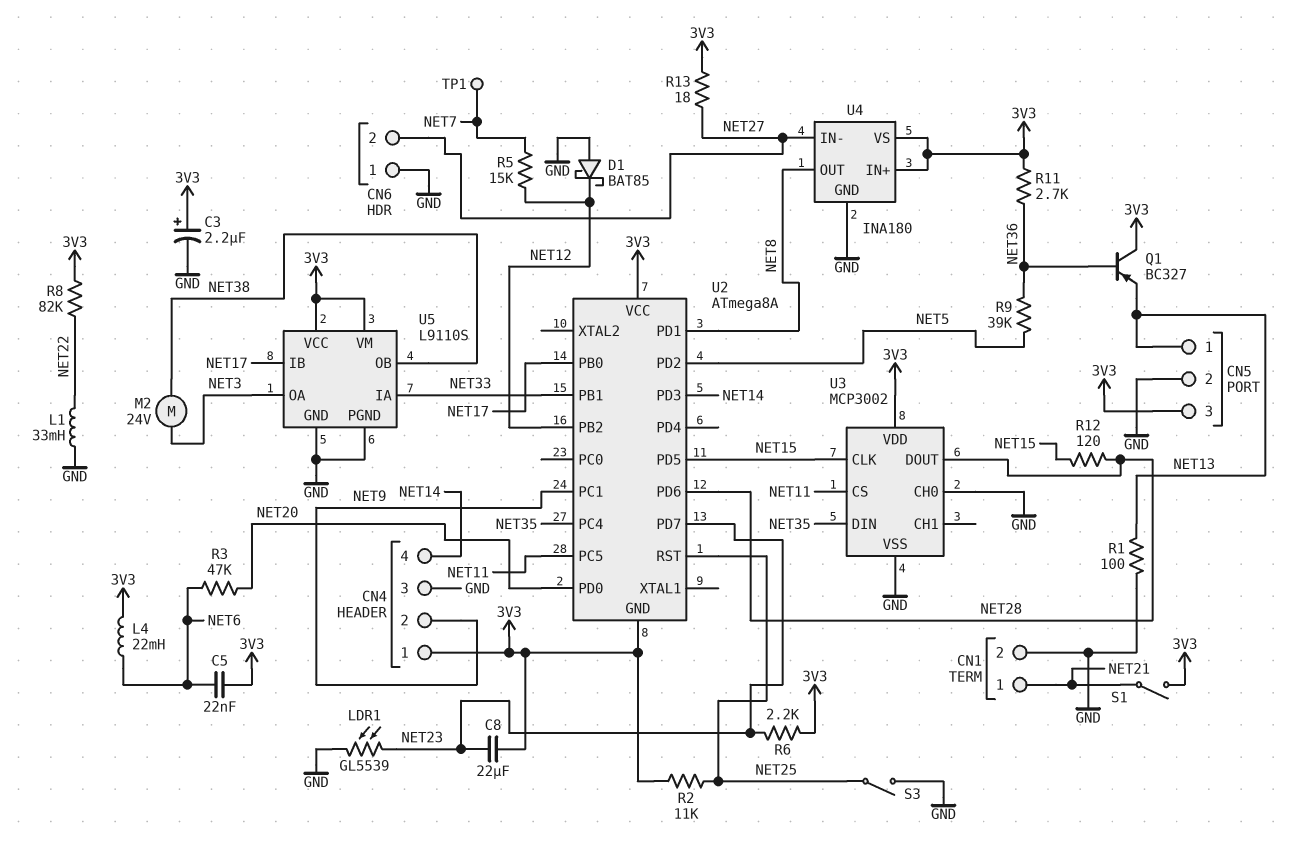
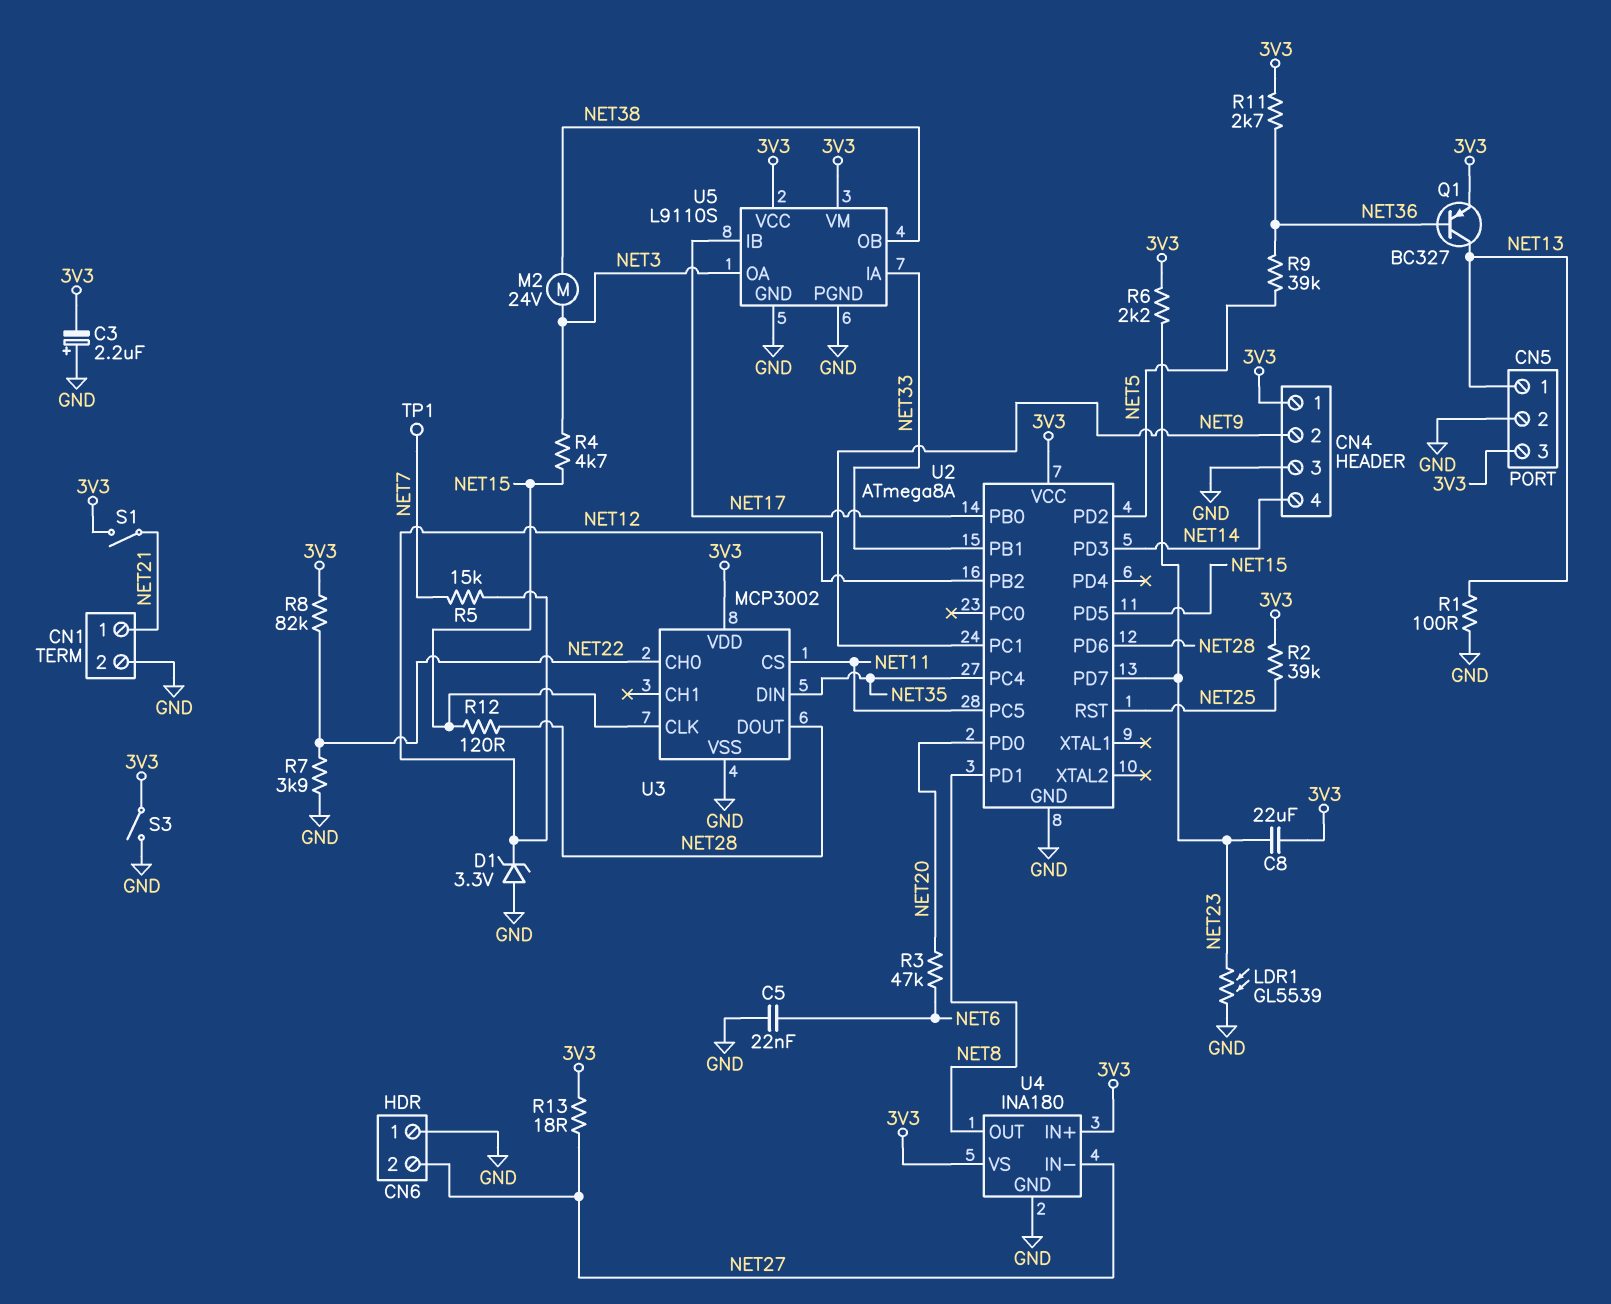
C3: 2.2uF (plus 3V3, minus GND) -> 2.2uF (plus GND, minus 3V3)
C5: 22nF (3V3, NET6) -> 22nF (GND, NET6)
D1: schottky BAT85 (A GND, K NET12) -> zener 3.3V (A GND, K NET12)
L1: 33mH (GND, NET22) -> none
L4: 22mH (3V3, NET6) -> none
Q1: PNP BC327 (B NET36, C 3V3, E NET13) -> PNP BC327 (B NET36, C NET13, E 3V3)
R2: 11k (3V3, NET25) -> 39k (3V3, NET25)
R4: none -> 4.7k (NET3, NET15)
R7: none -> 3.9k (GND, NET22)
S3: switch (GND, NET25) -> switch (3V3, GND)
U2 pin GND: 3V3 -> GND
U3 pin CH0: GND -> NET22

